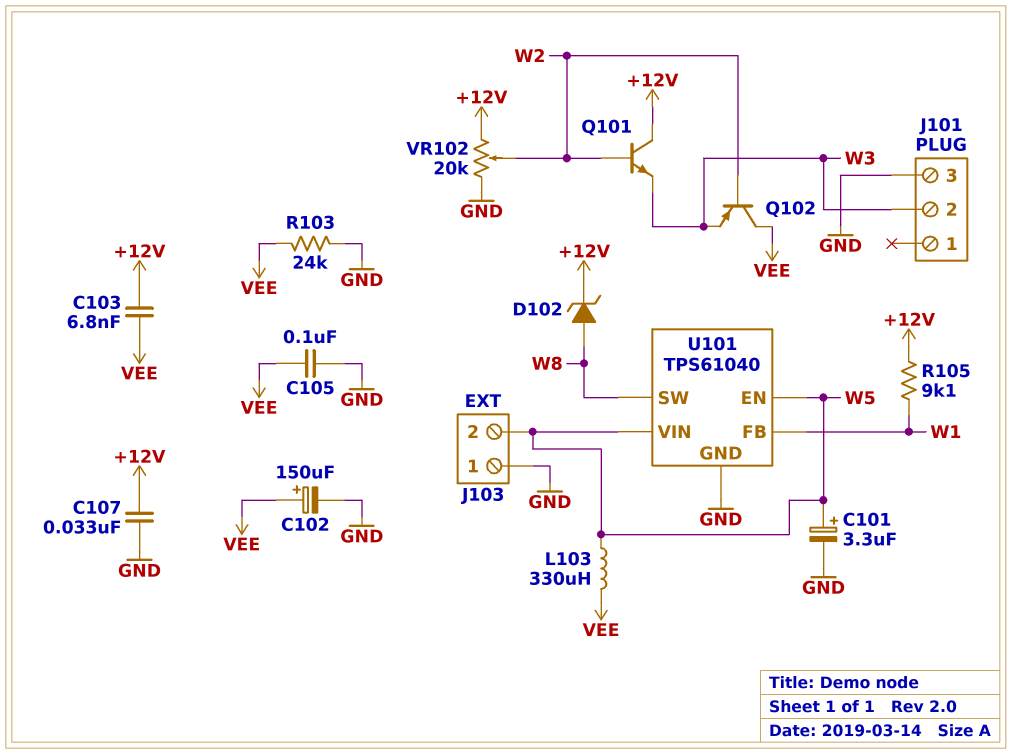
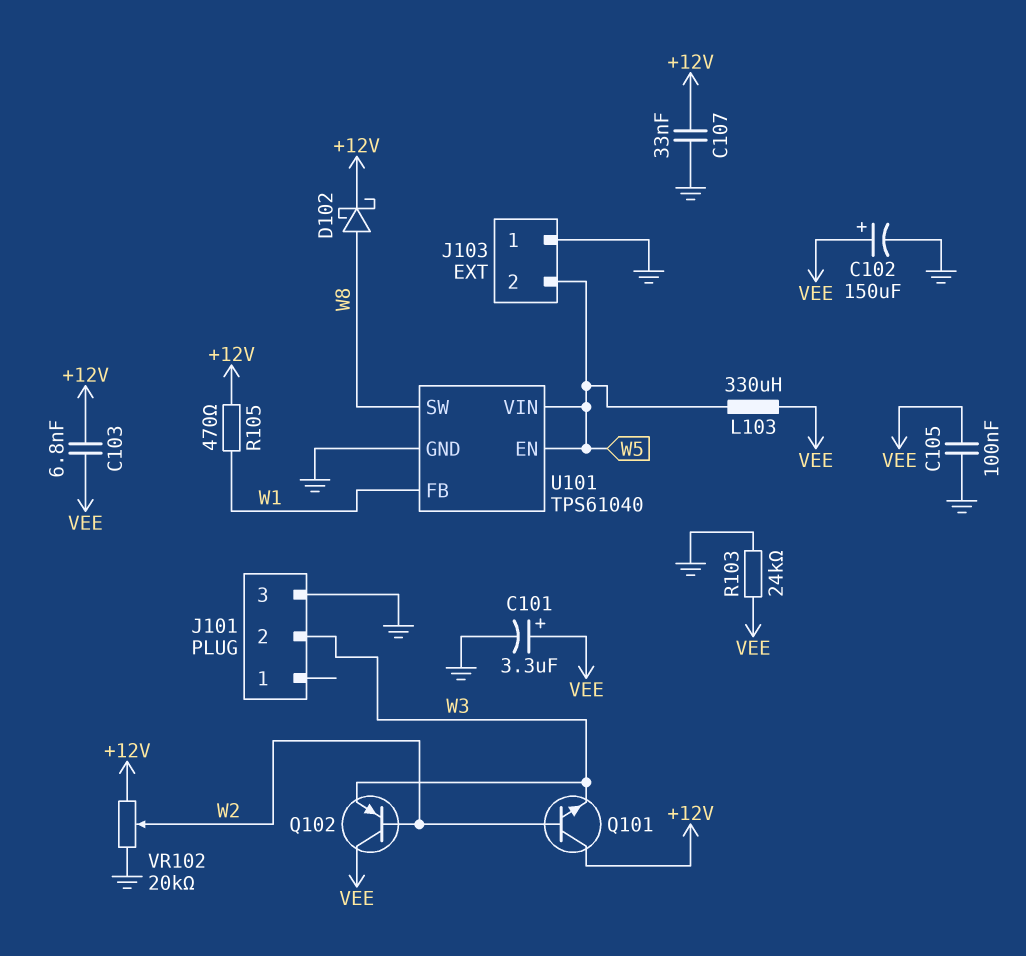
C101: 3.3uF (plus W5, minus GND) -> 3.3uF (plus VEE, minus GND)
D102: zener (A W8, K +12V) -> schottky (A W8, K +12V)
R105: 9.1k (+12V, W1) -> 470 (+12V, W1)

